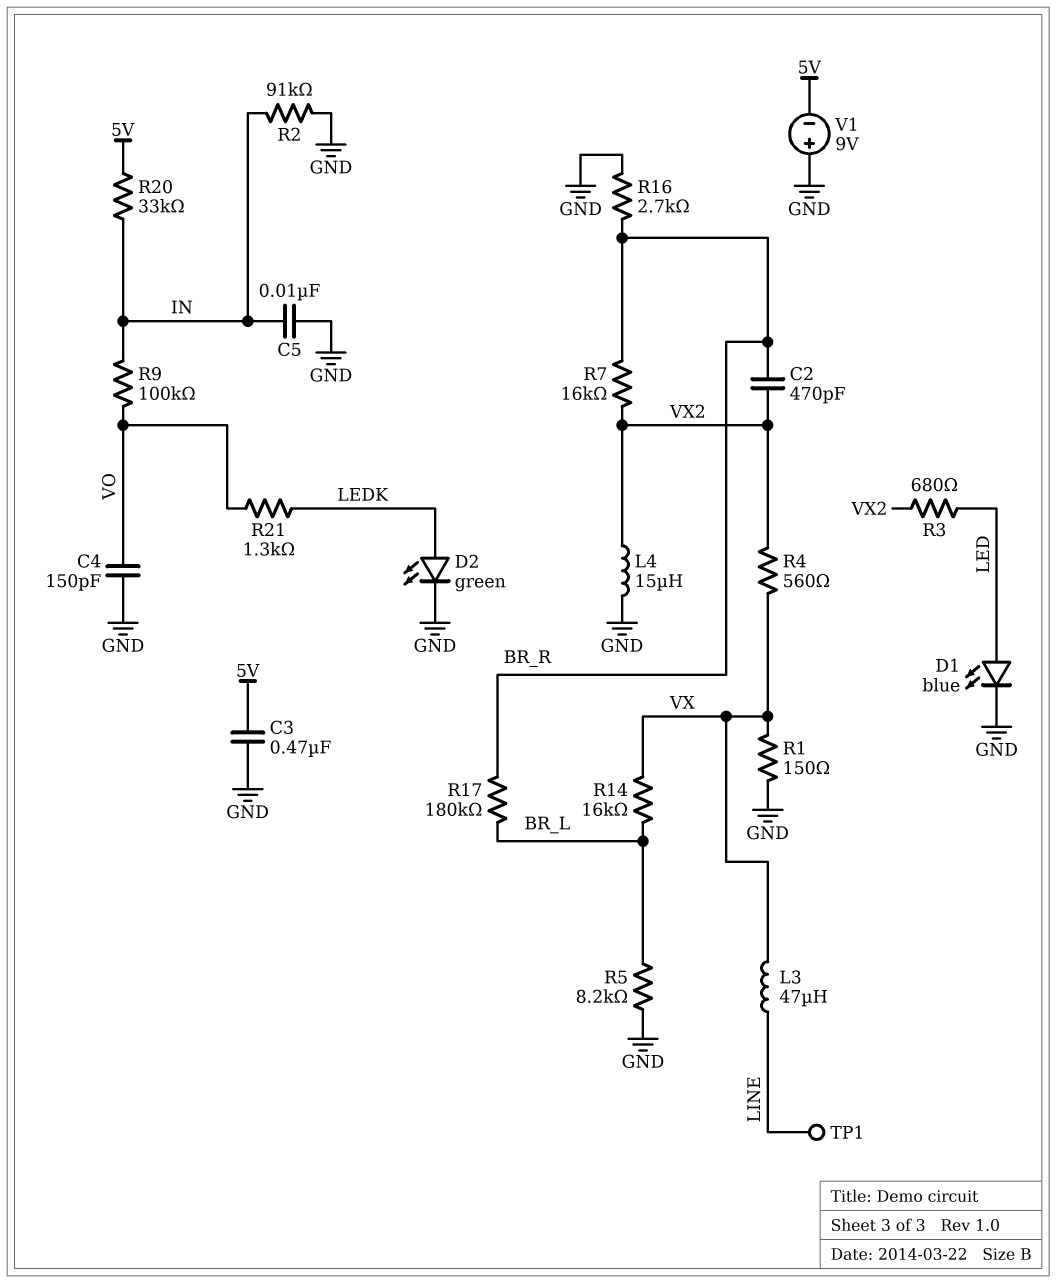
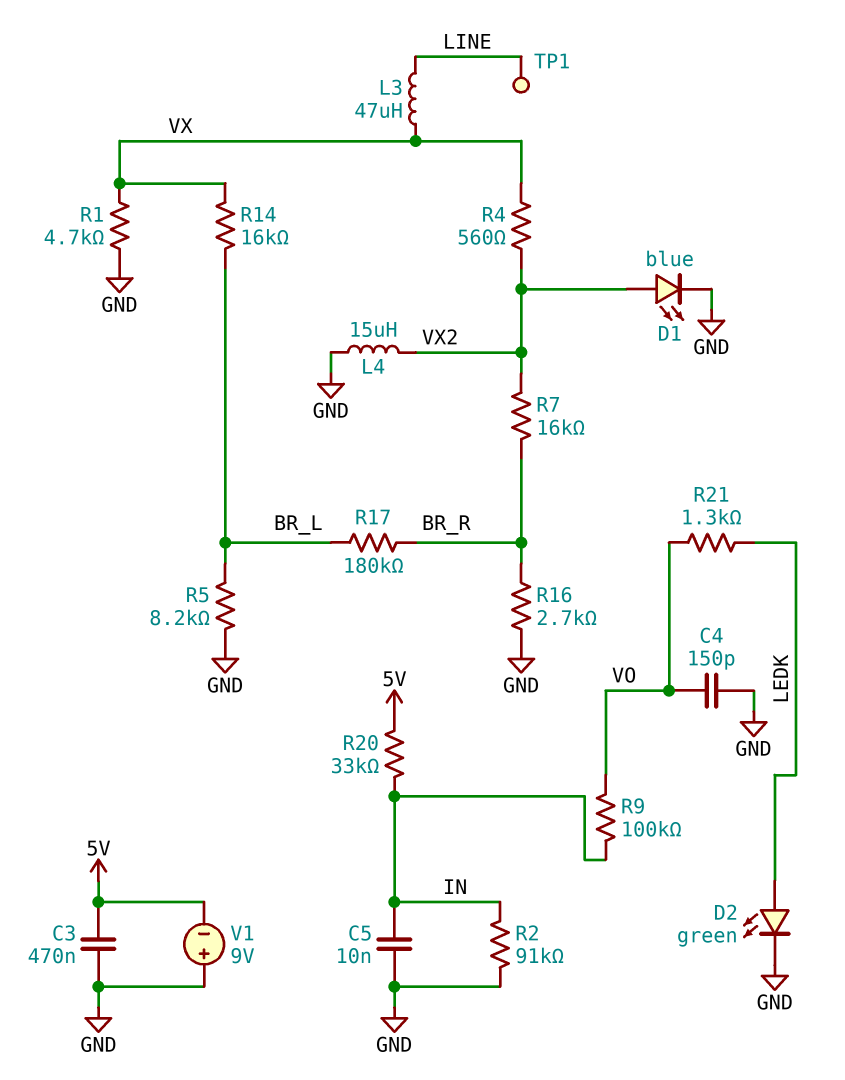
C2: 470pF (BR_R, VX2) -> none
D1: LED blue (A LED, K GND) -> LED blue (A VX2, K GND)
R1: 150 (GND, VX) -> 4.7k (GND, VX)
R3: 680 (LED, VX2) -> none

